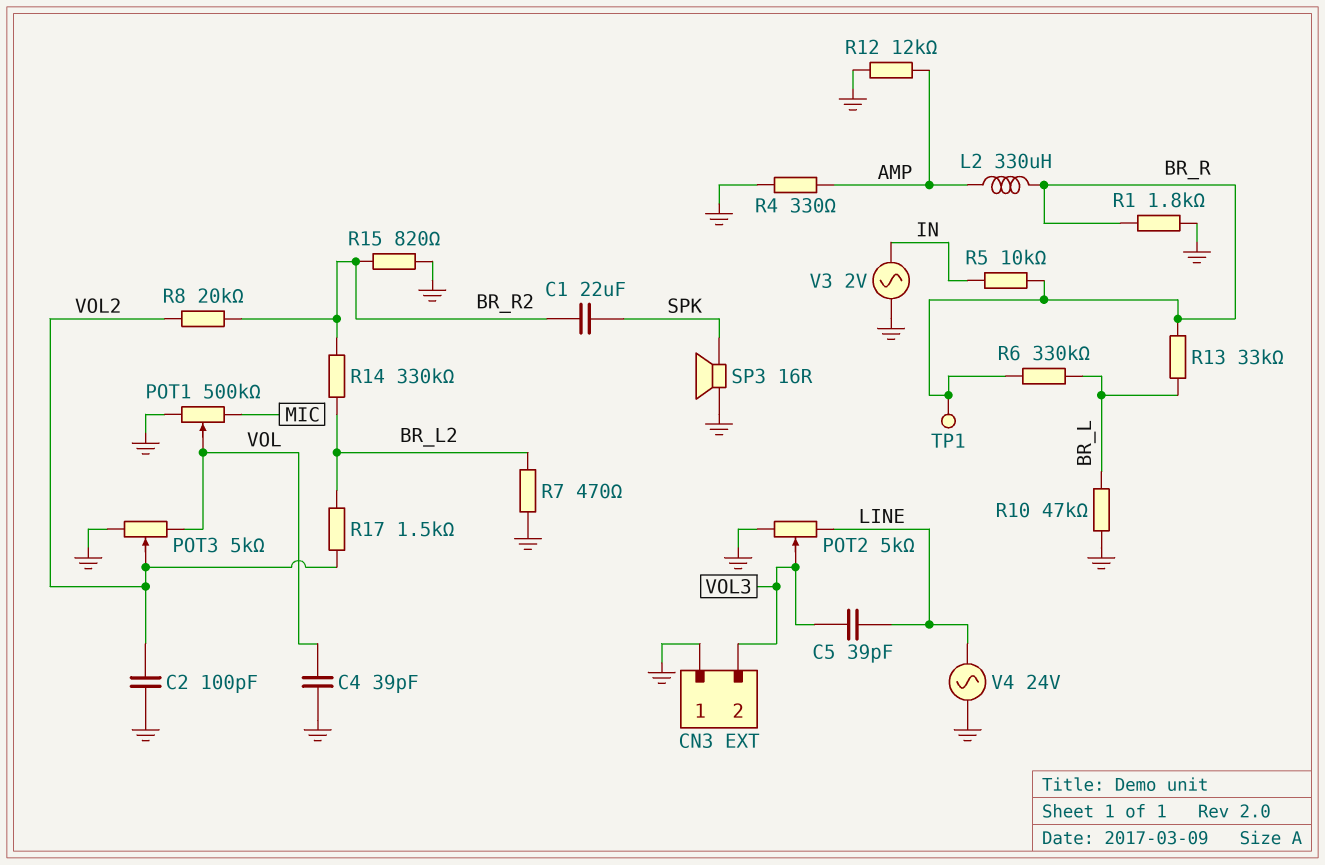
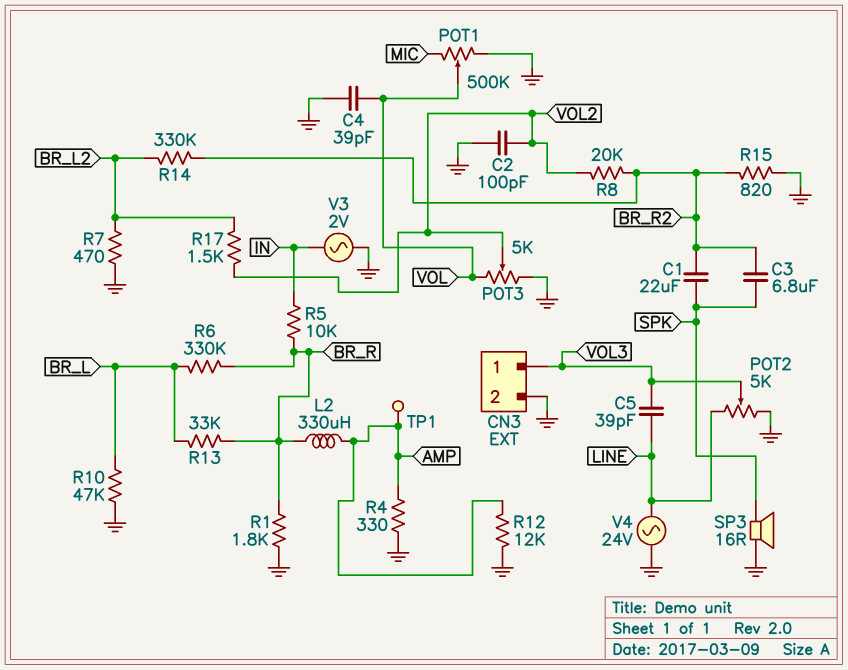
C3: none -> 6.8uF (BR_R2, SPK)
CN3 pin 1: GND -> VOL3
CN3 pin 2: VOL3 -> GND
TP1: test point (BR_R) -> test point (AMP)

